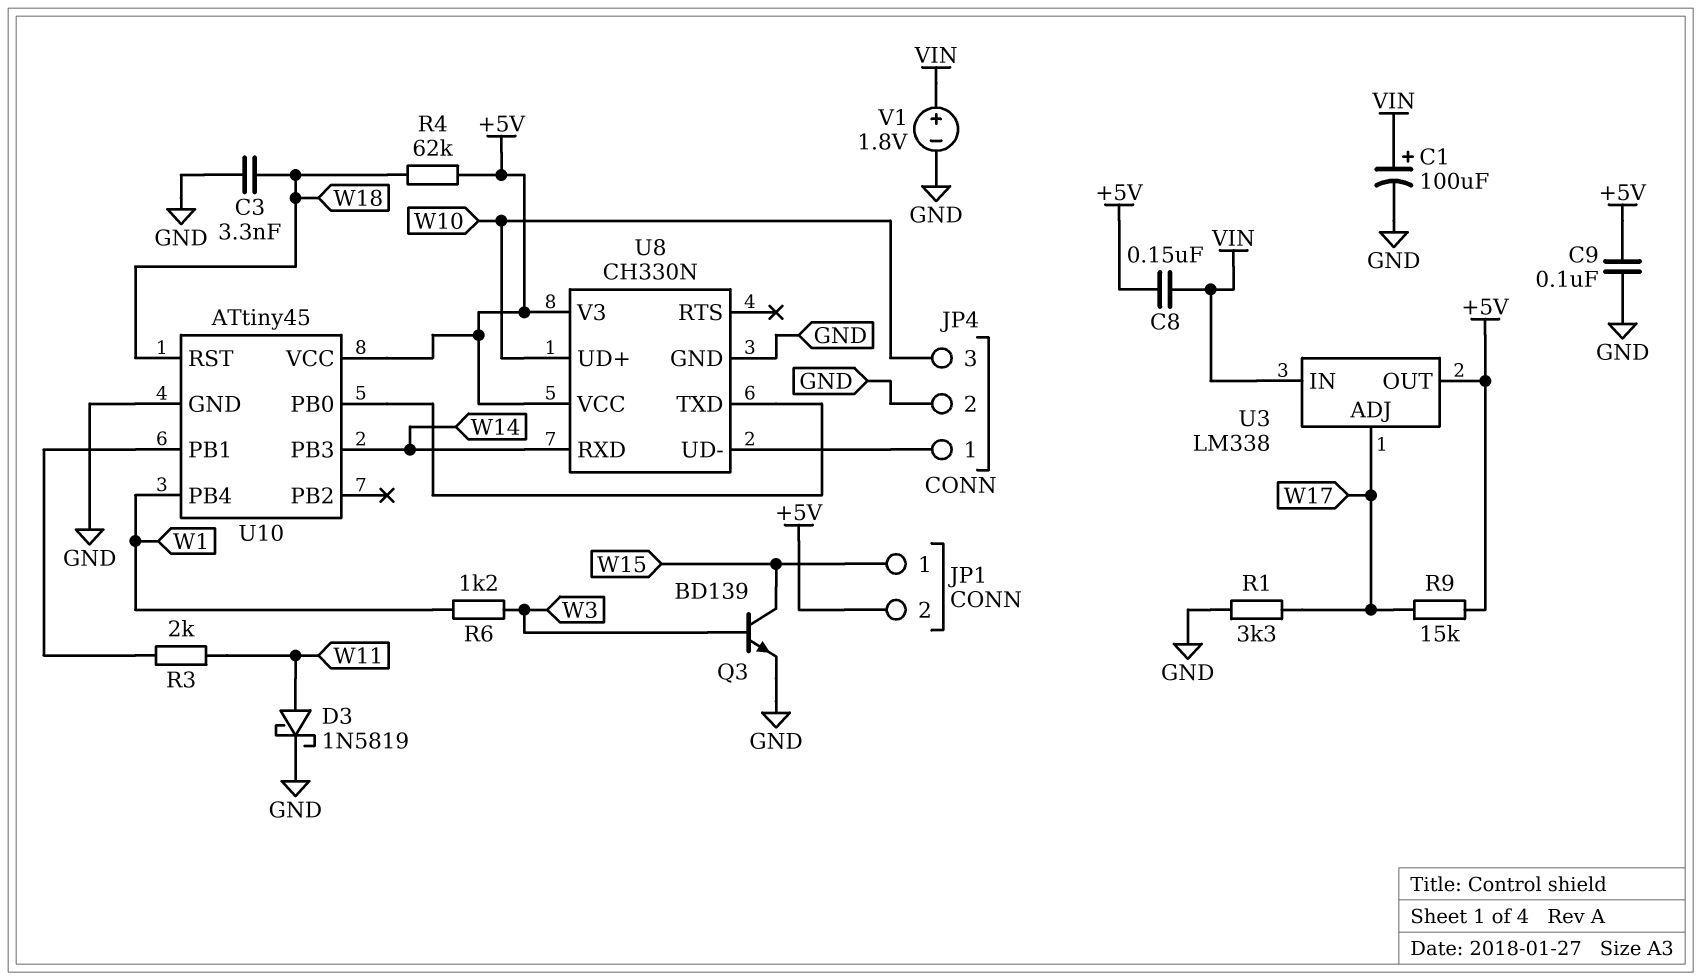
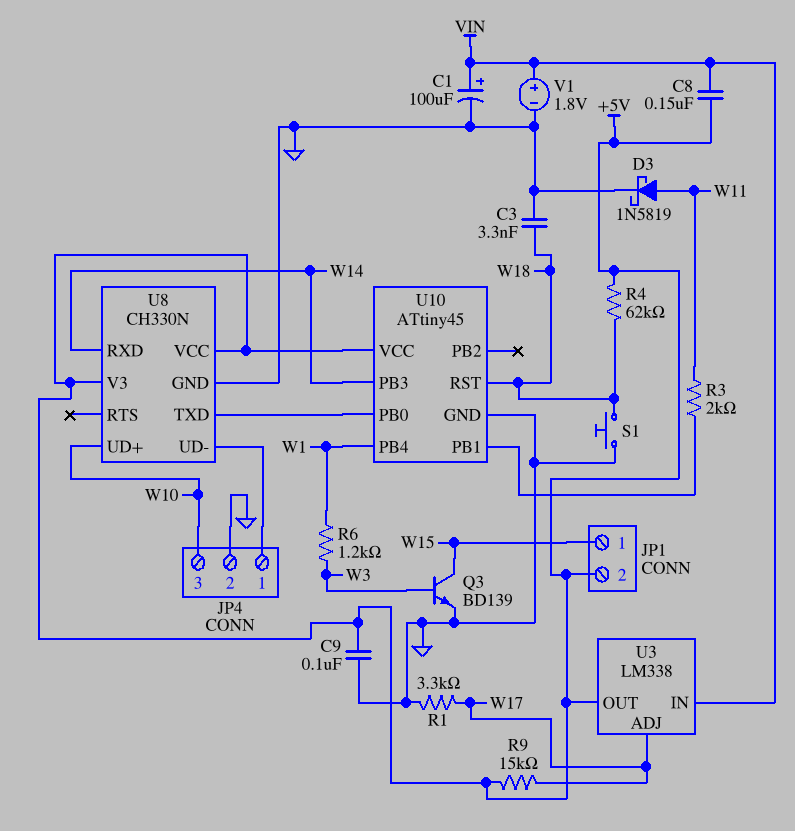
S1: none -> button (GND, W18)

